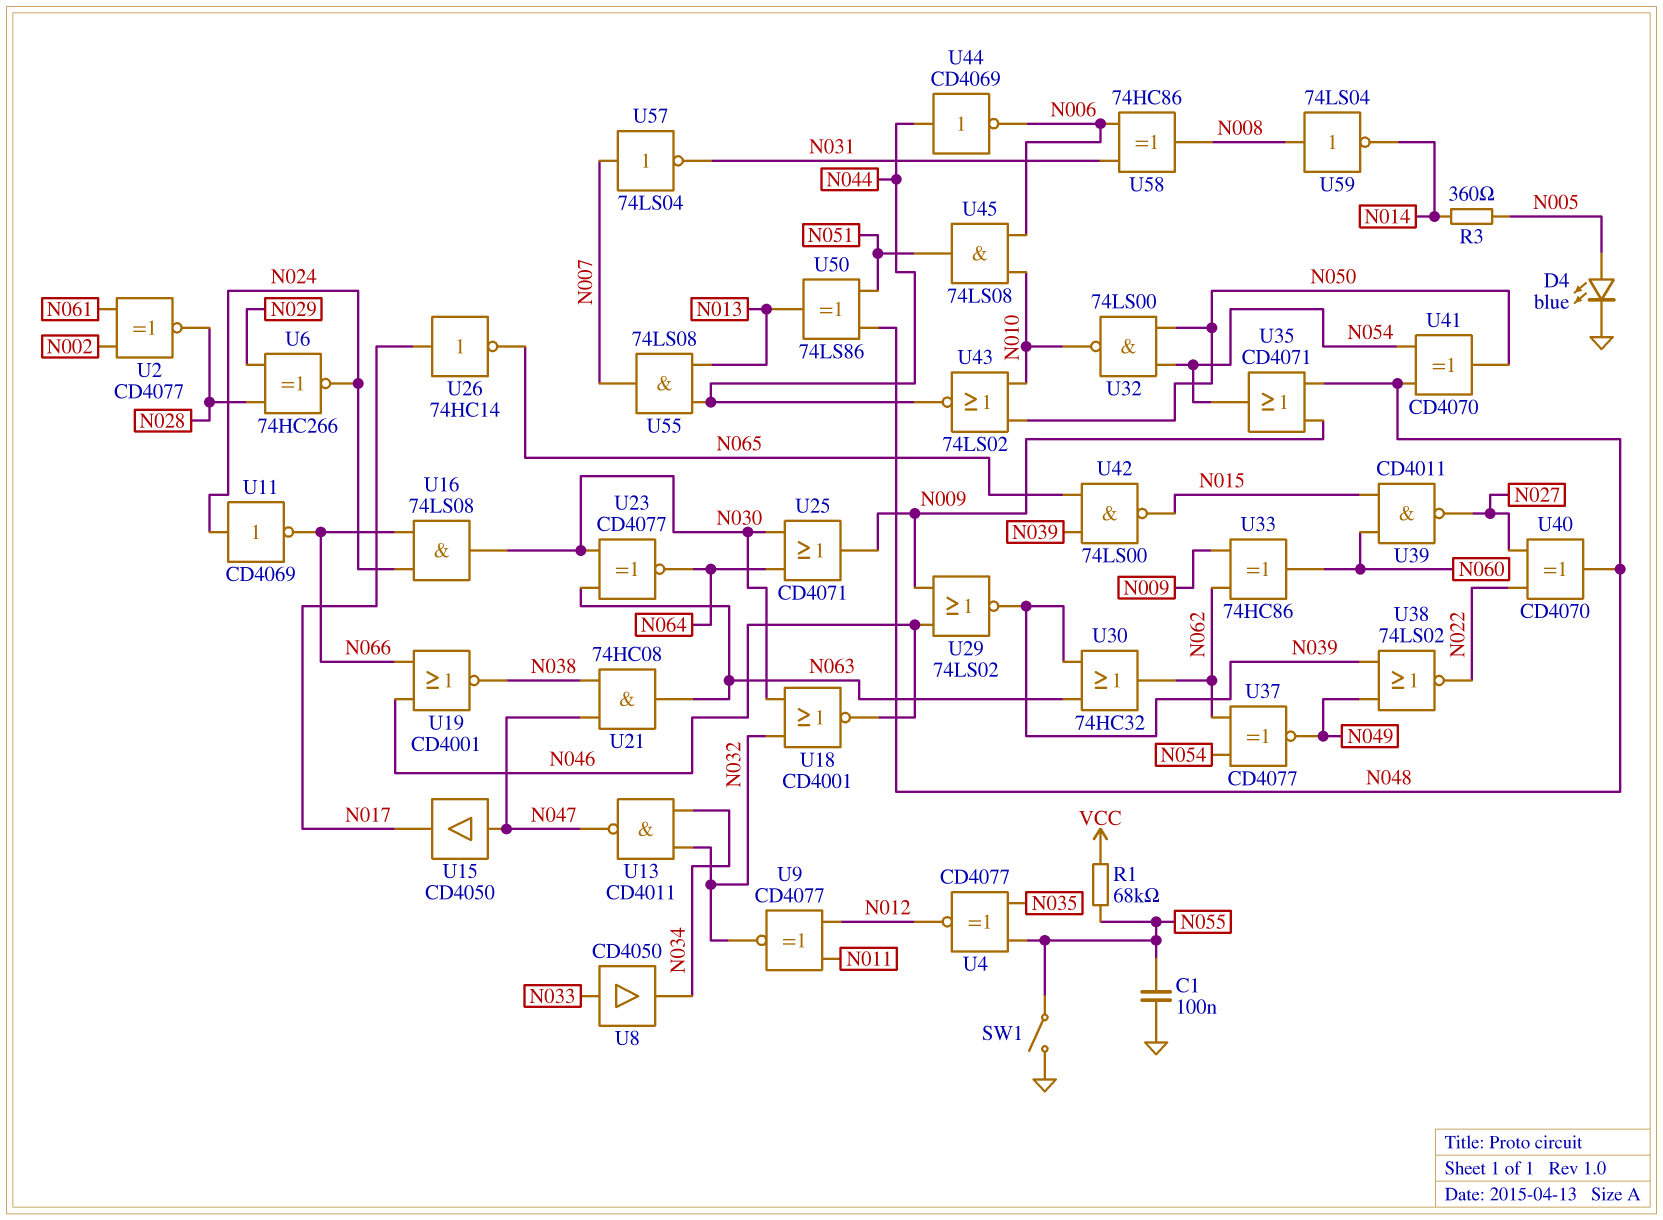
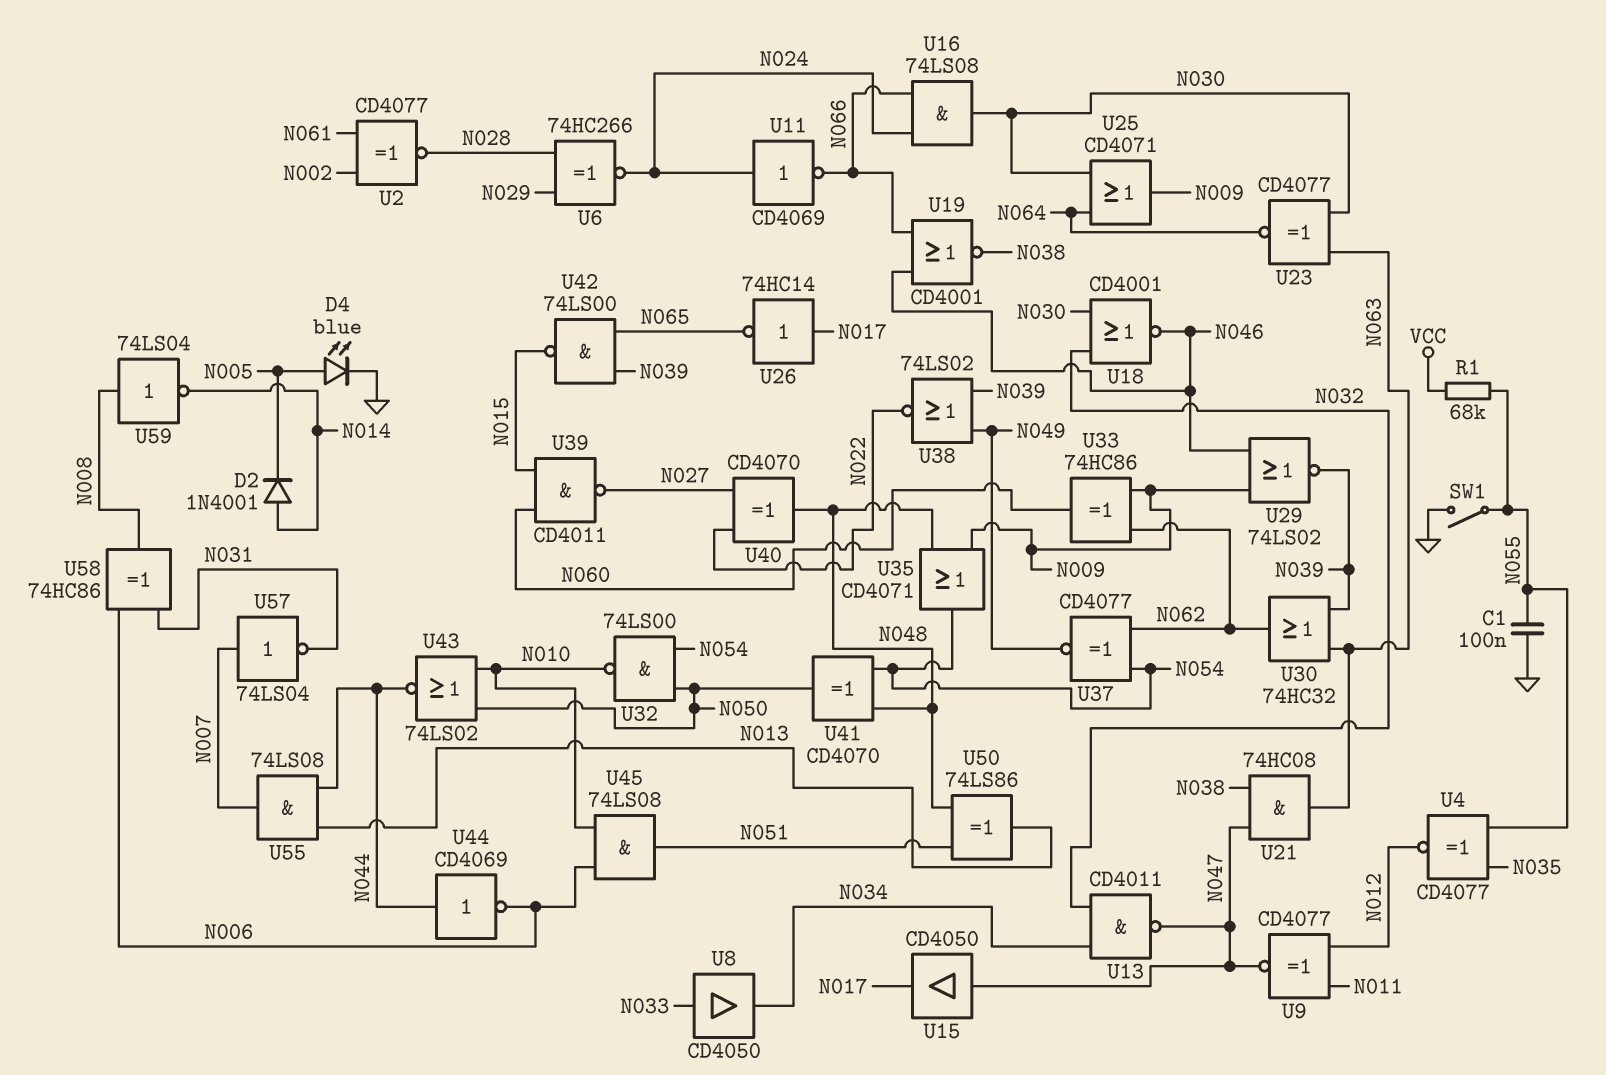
D2: none -> diode 1N4001 (A N014, K N005)
R3: 360 (N005, N014) -> none
U9: XNOR CD4077 (in N011, in N012, out N032) -> XNOR CD4077 (in N011, in N012, out N047)

